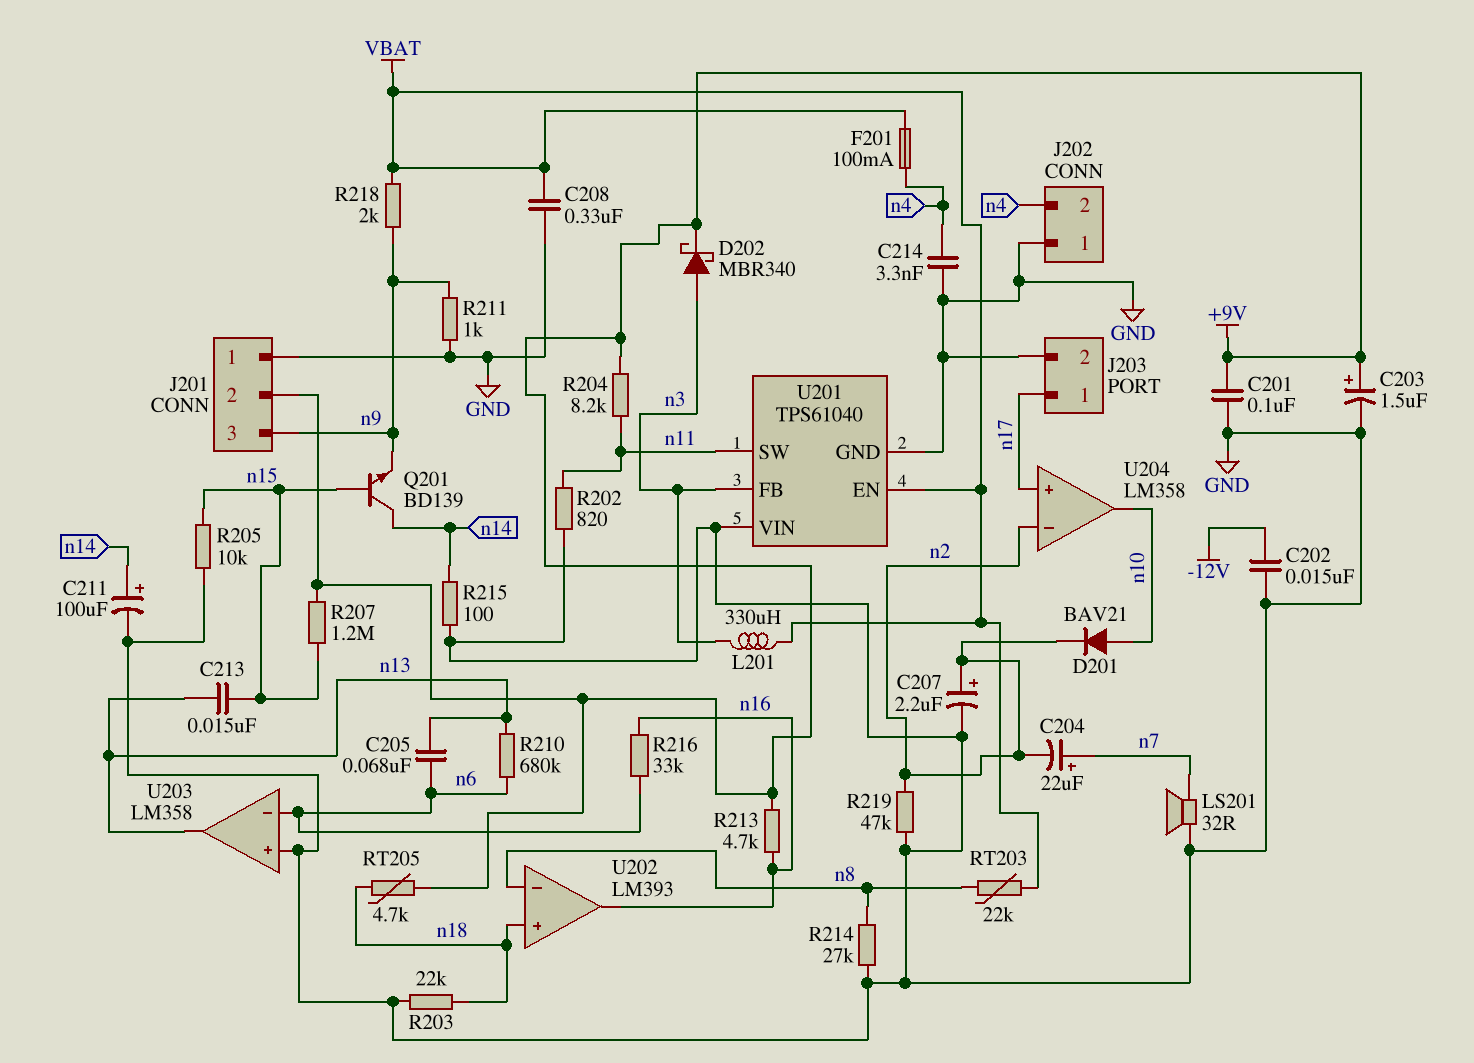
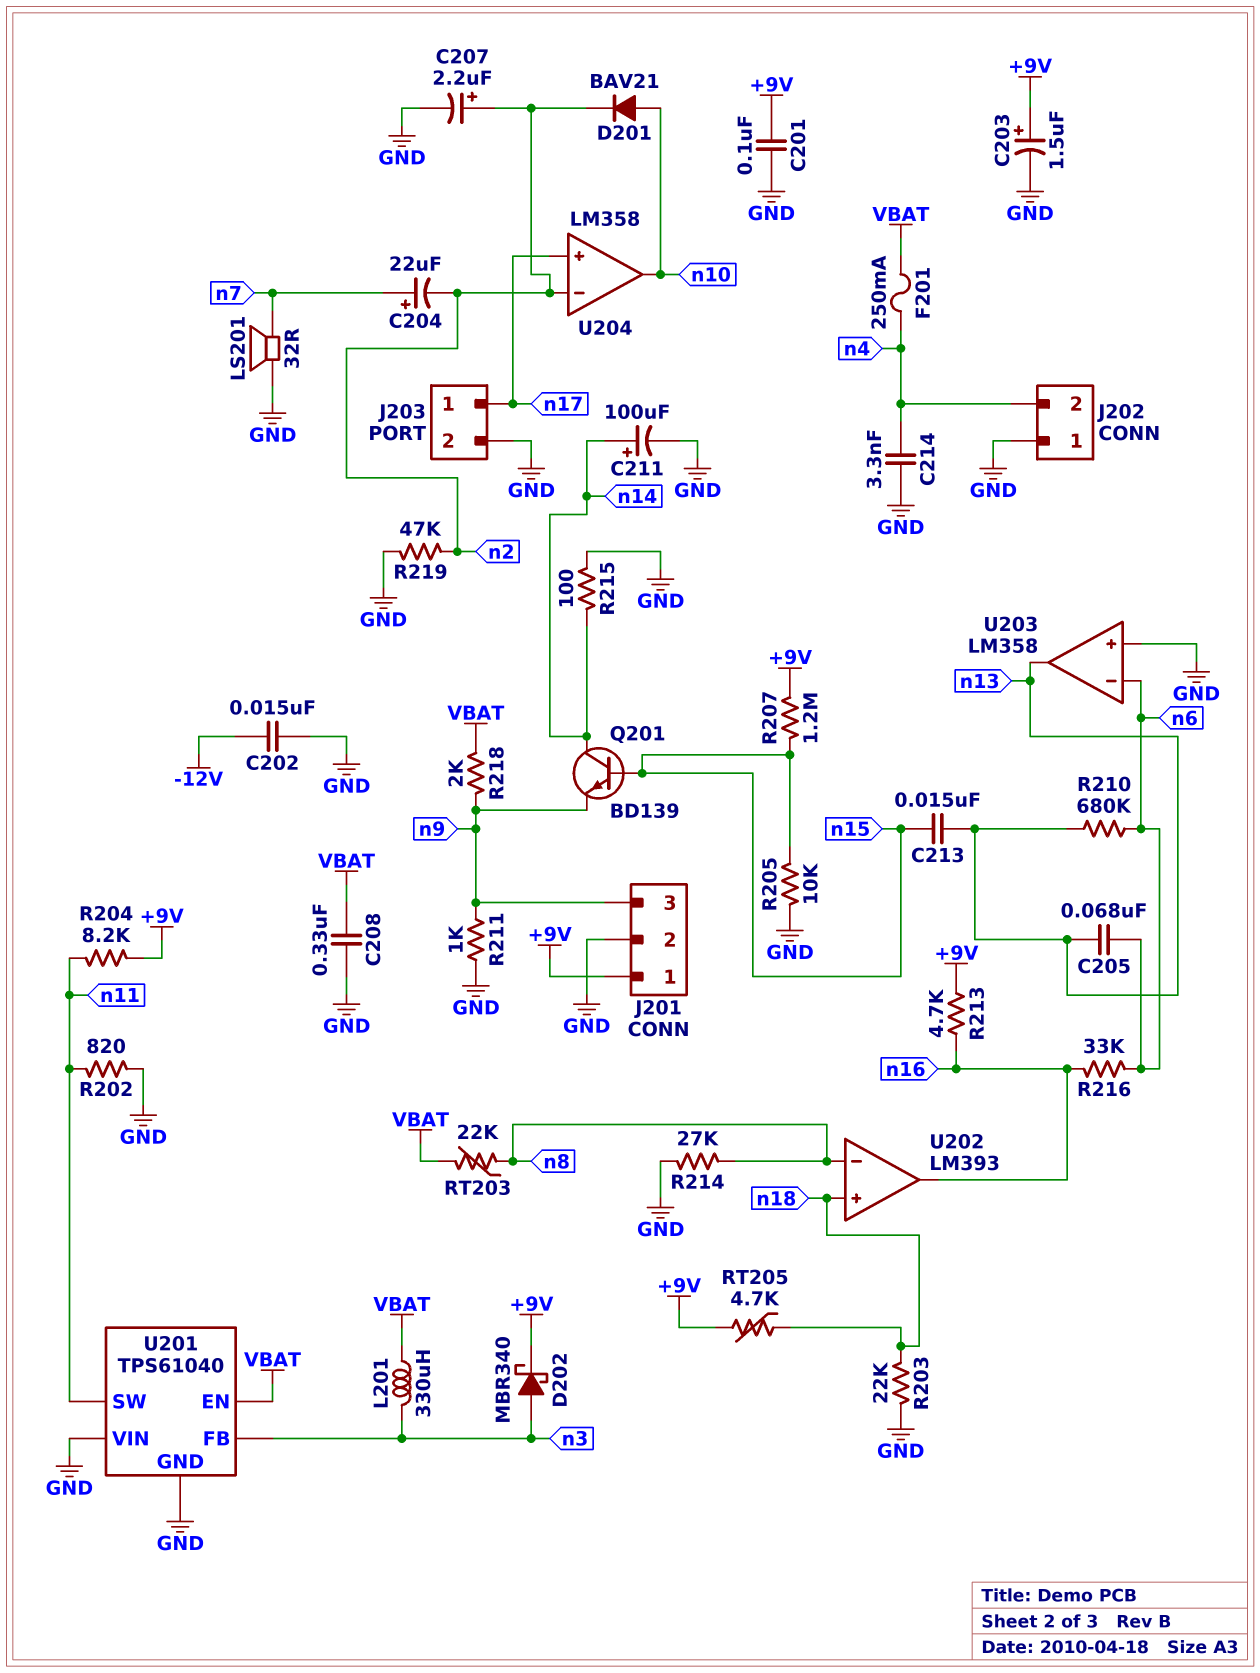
F201: 100mA (VBAT, n4) -> 250mA (VBAT, n4)
J201 pin 1: GND -> +9V
J201 pin 2: +9V -> GND

